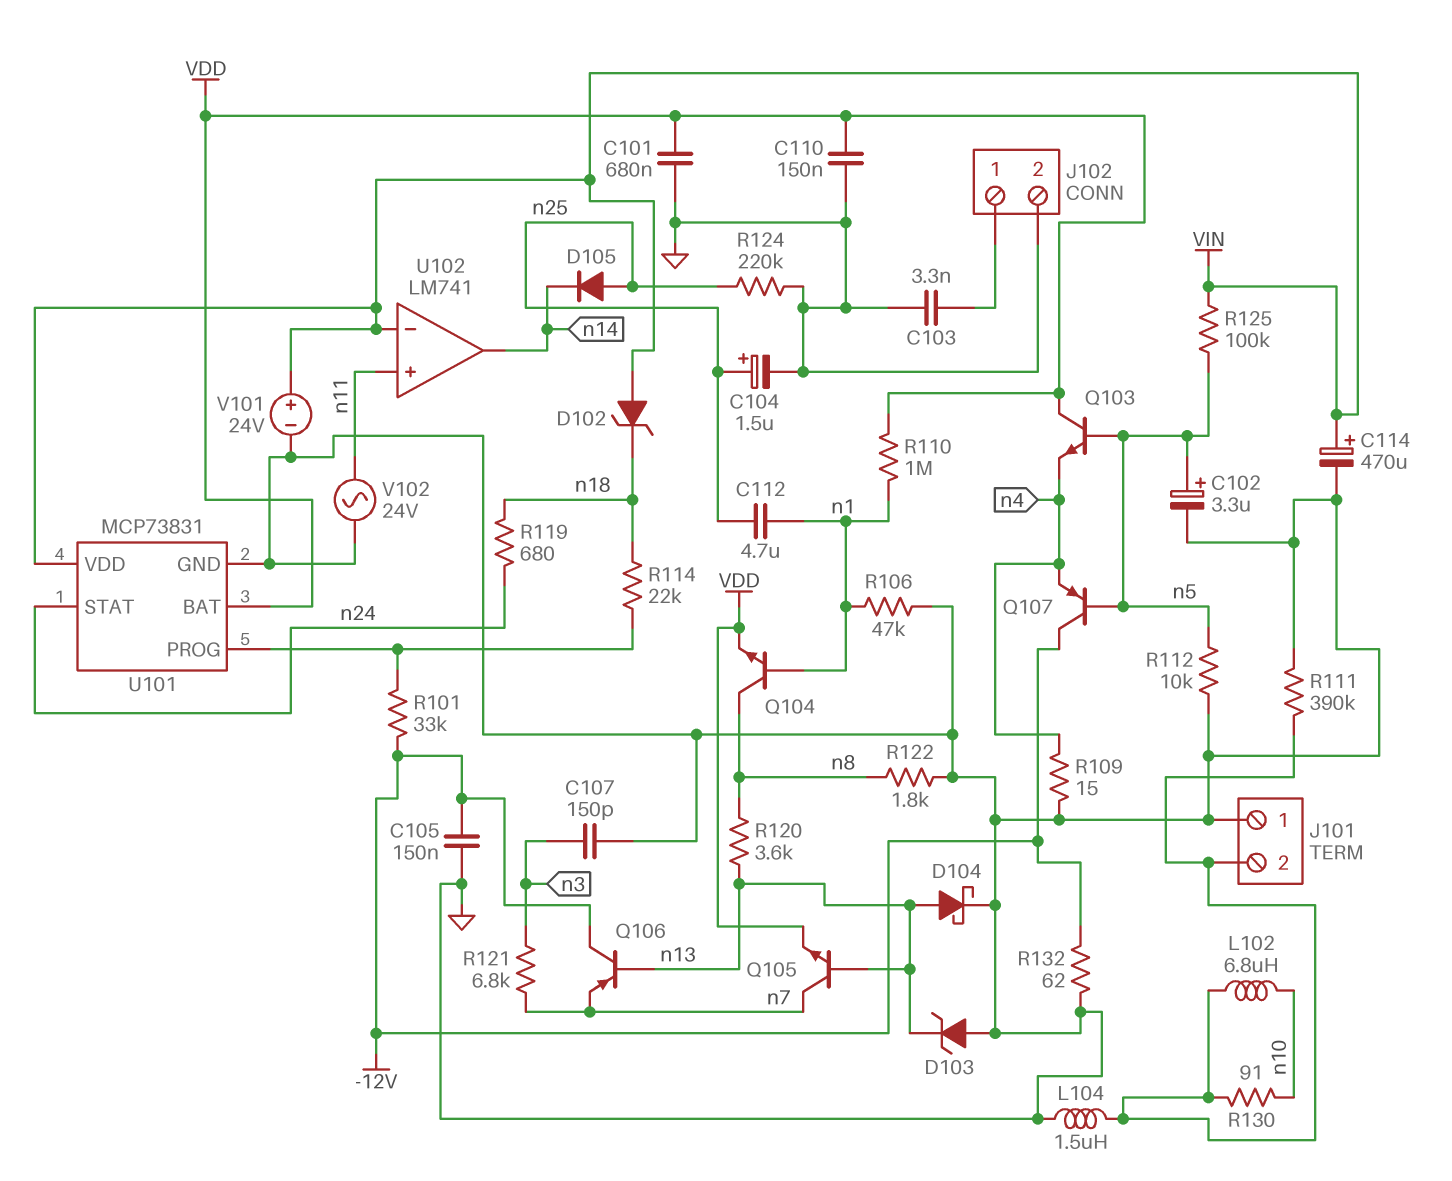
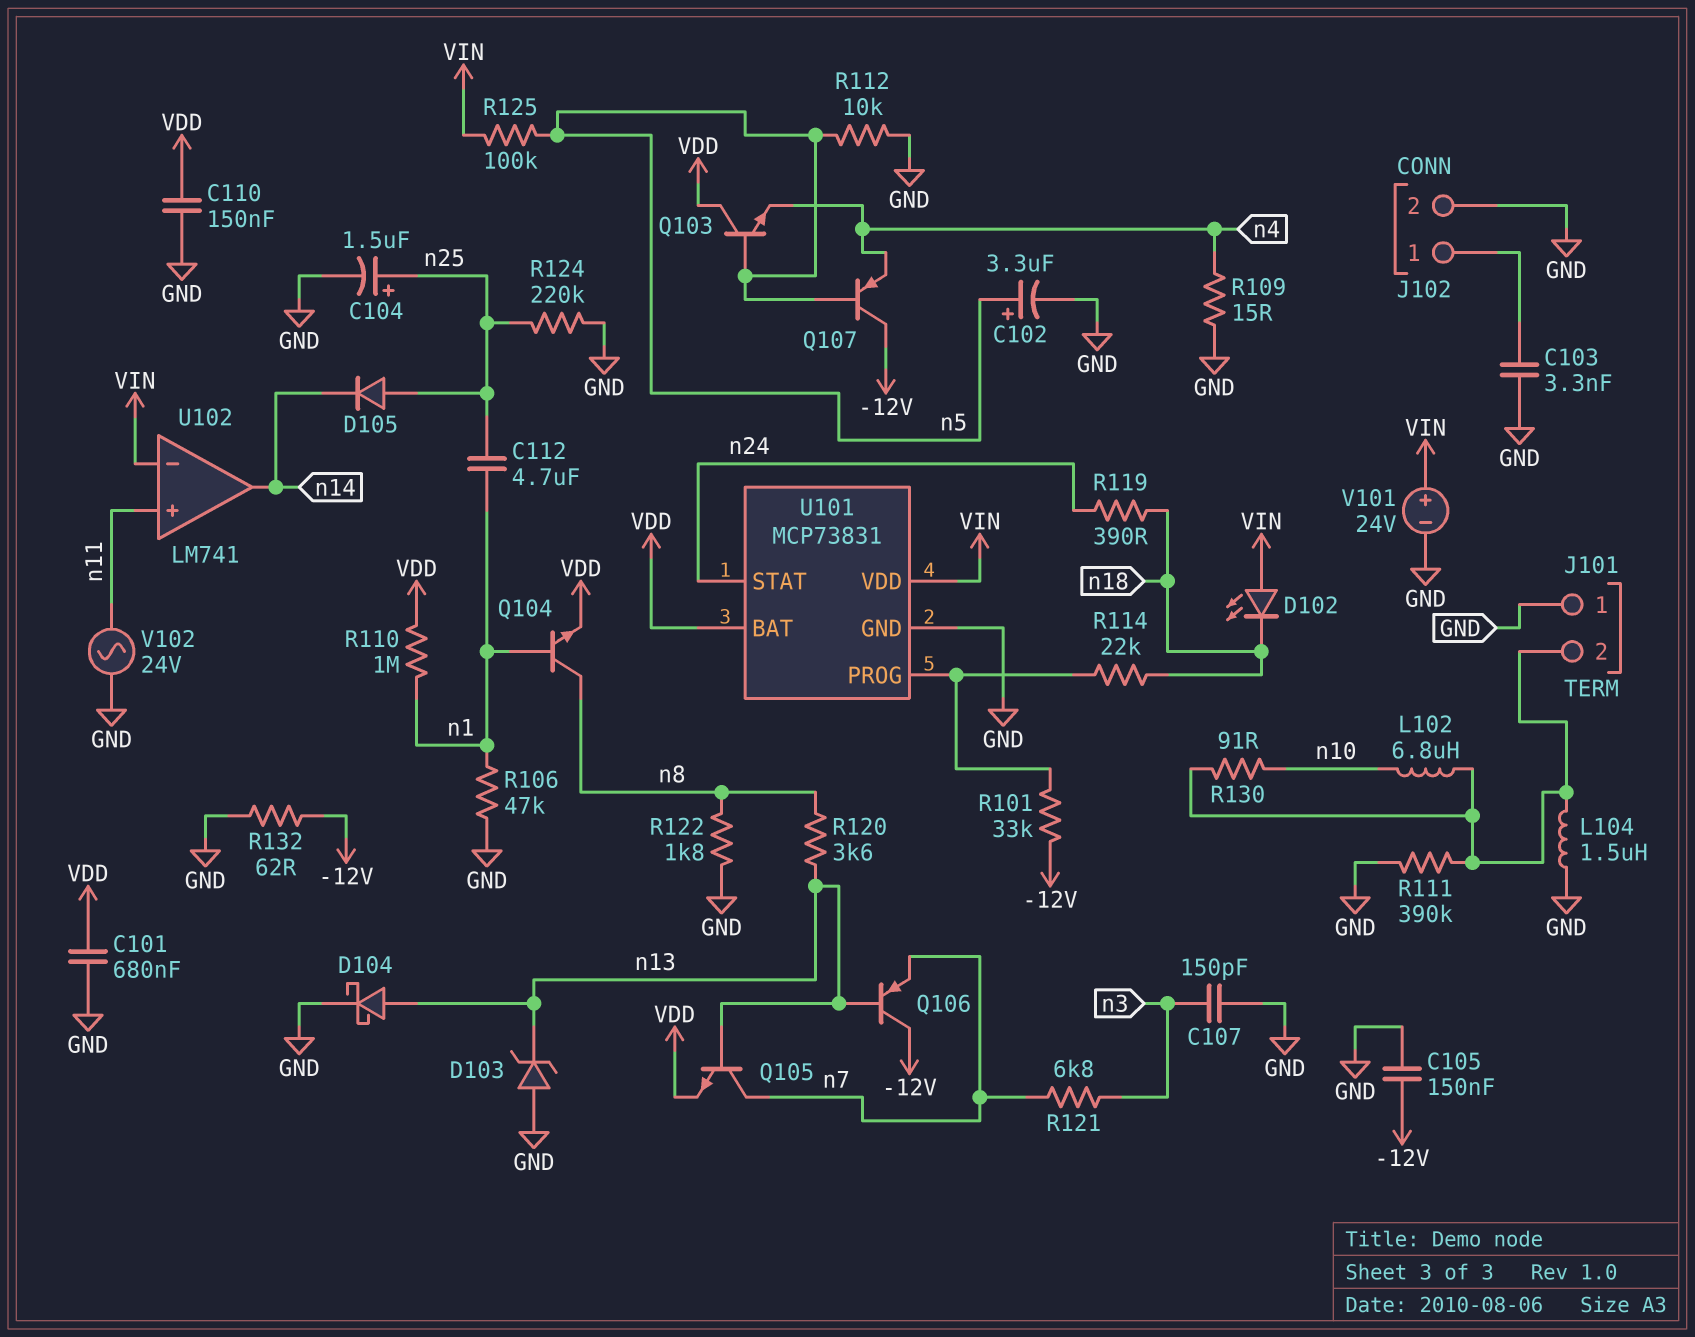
C114: 470uF (plus VIN, minus GND) -> none
D102: zener (A VIN, K n18) -> LED (A VIN, K n18)
R119: 680 (n18, n24) -> 390 (n18, n24)

